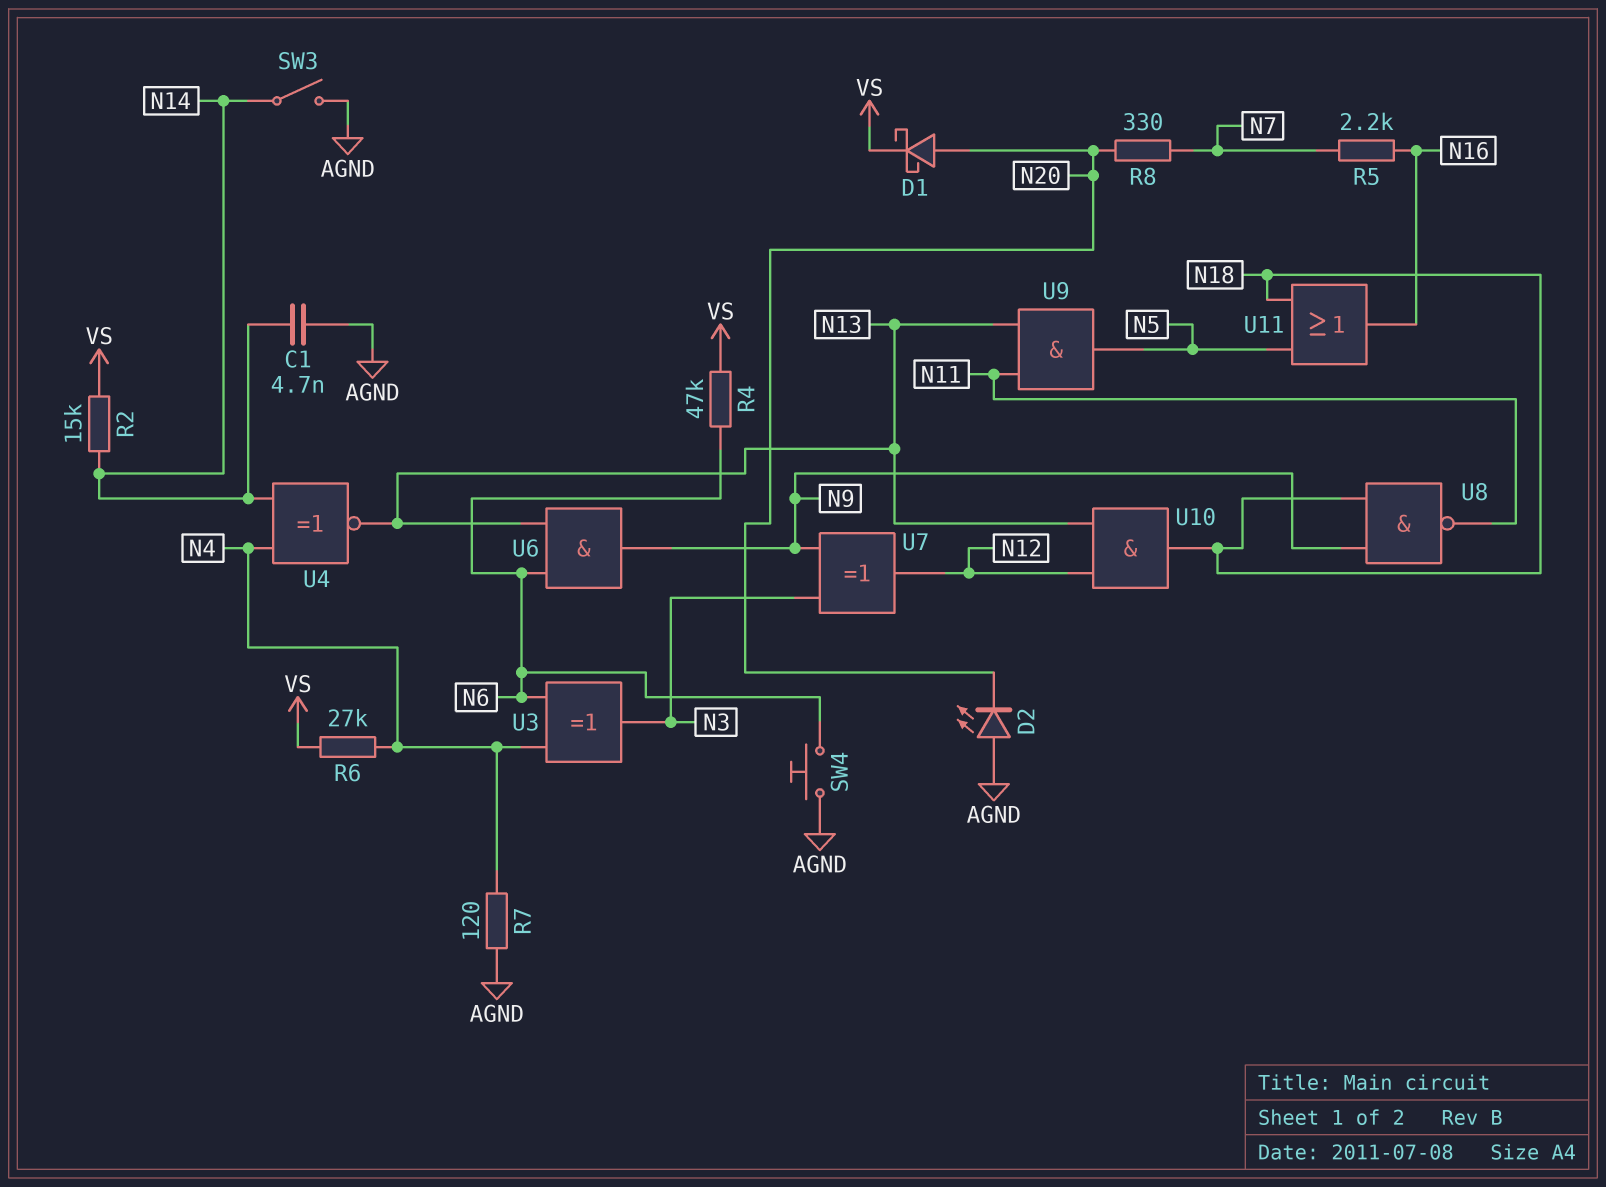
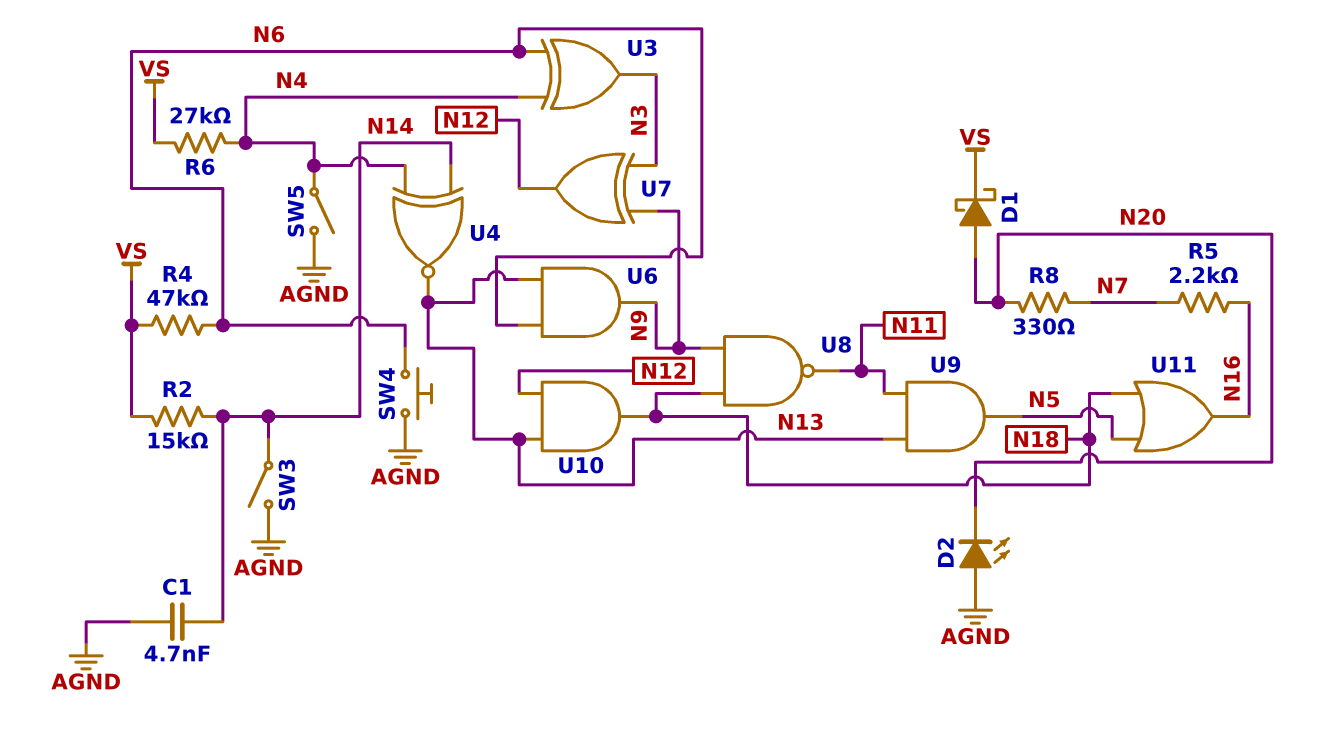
R7: 120 (AGND, N4) -> none
SW5: none -> switch (AGND, N4)

